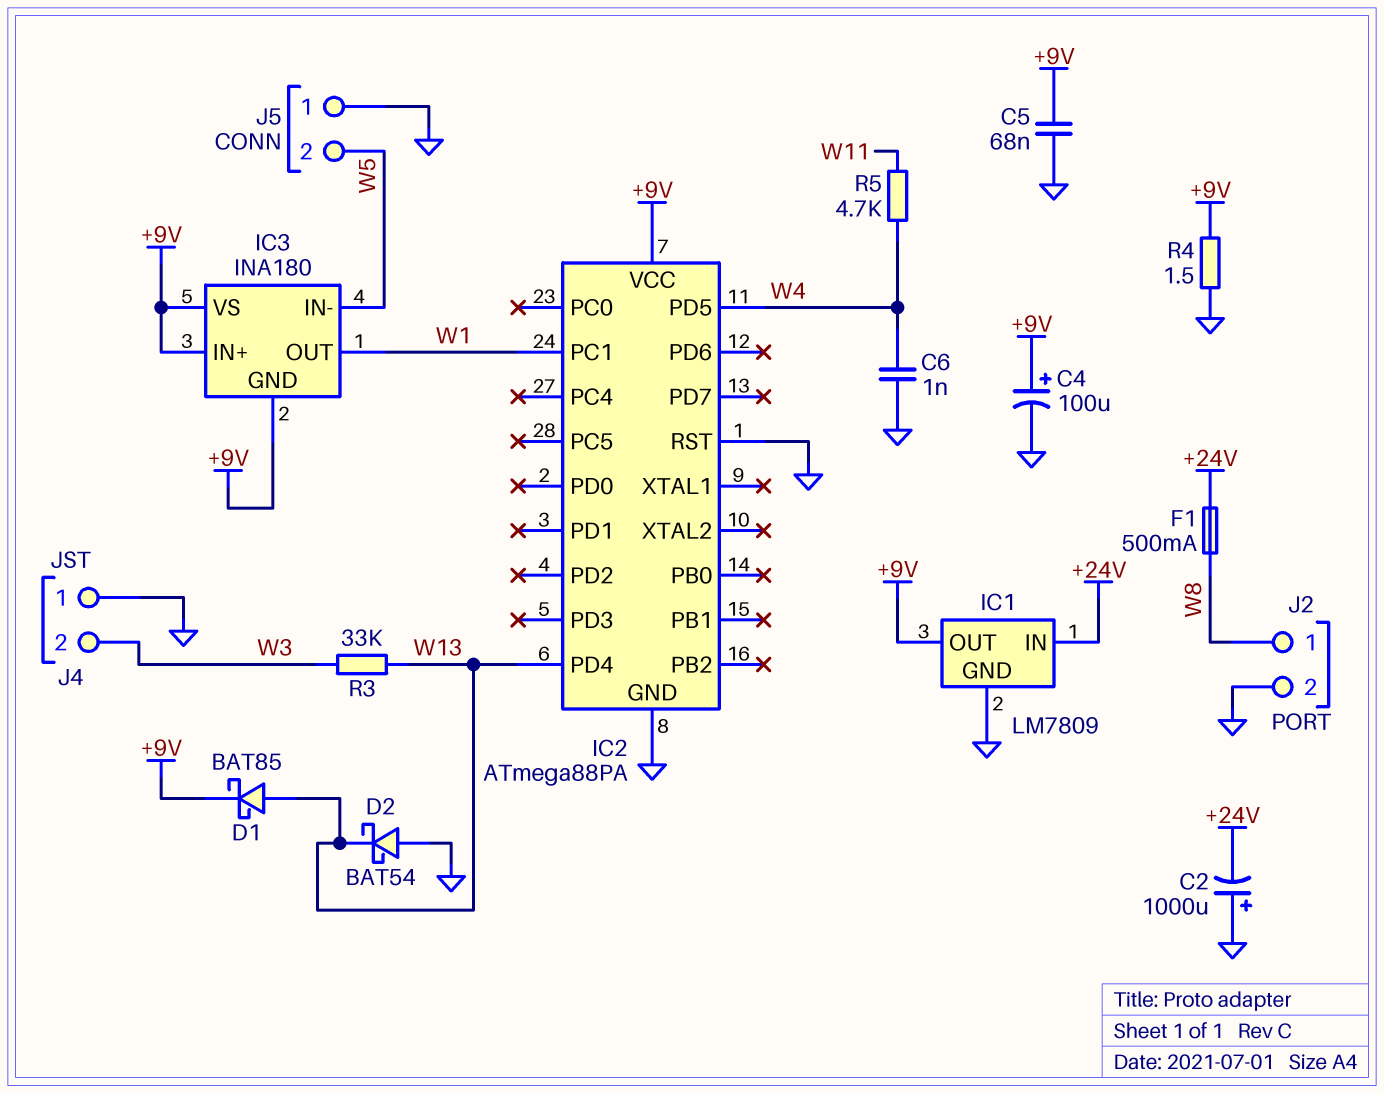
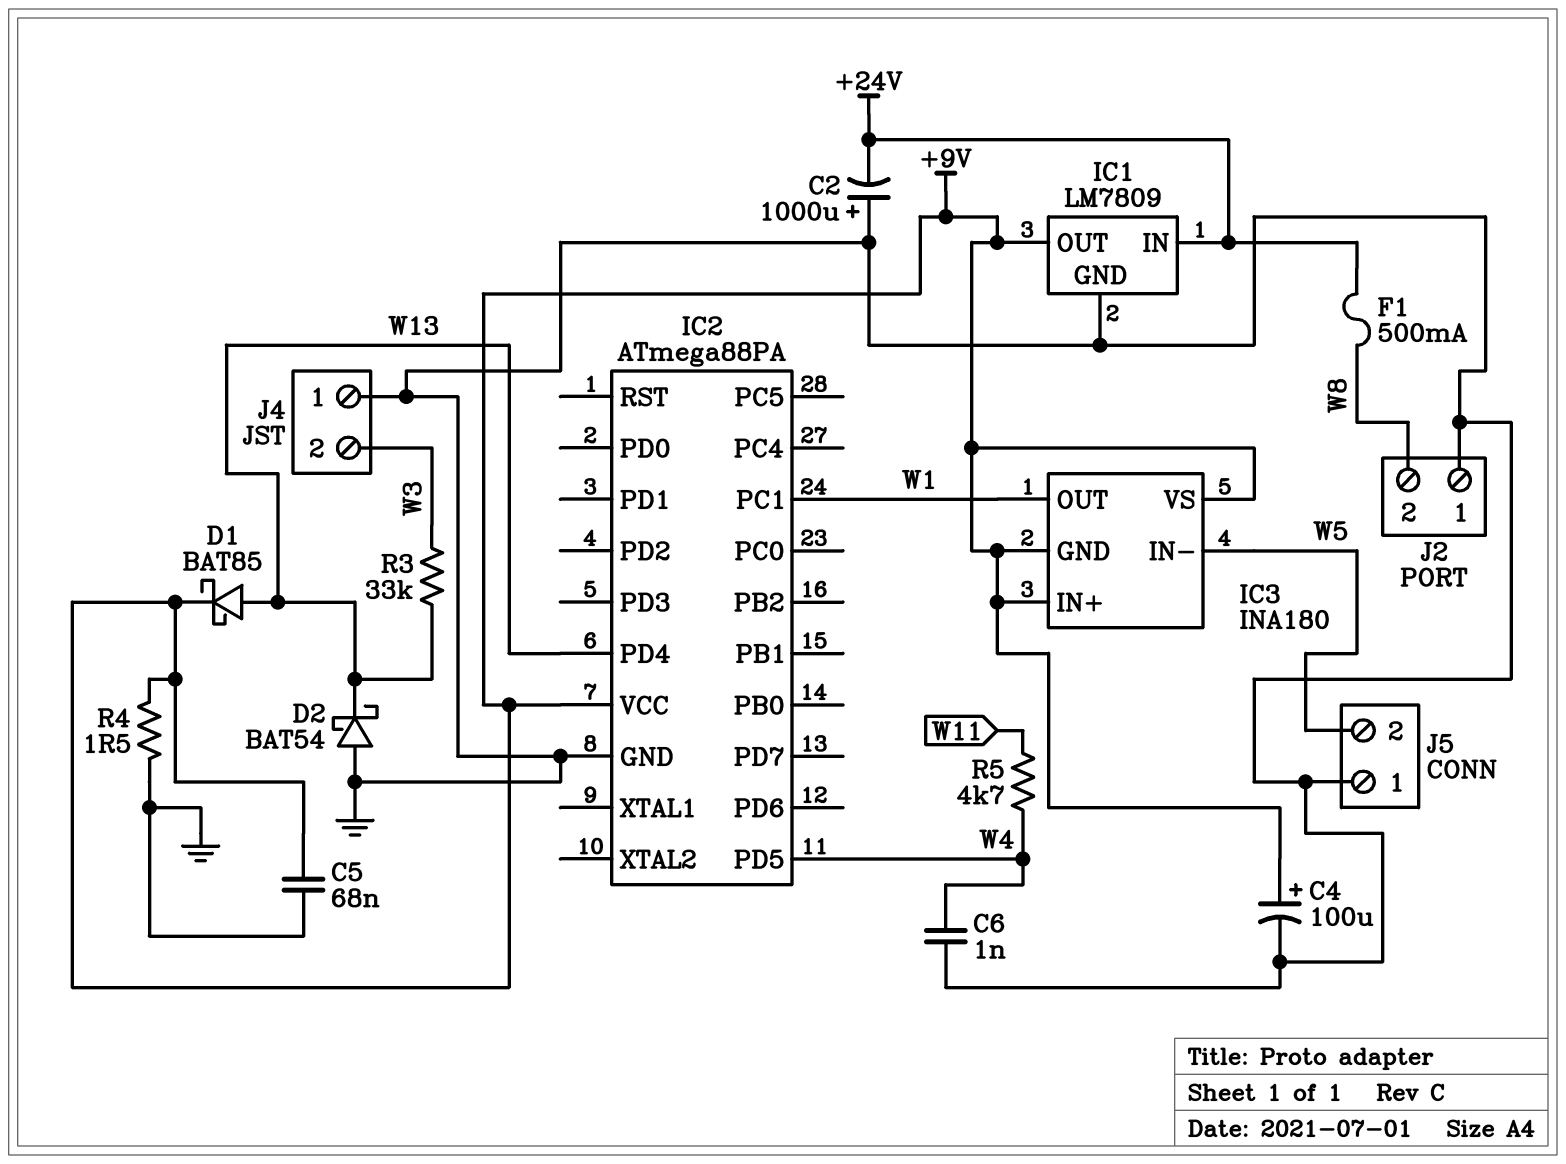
IC2 pin RST: GND -> none
J2 pin 1: W8 -> GND
J2 pin 2: GND -> W8

